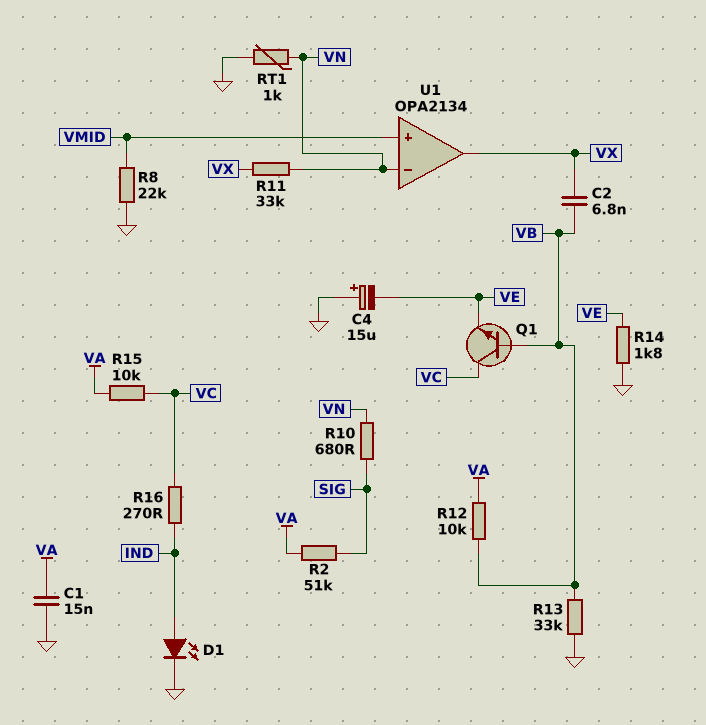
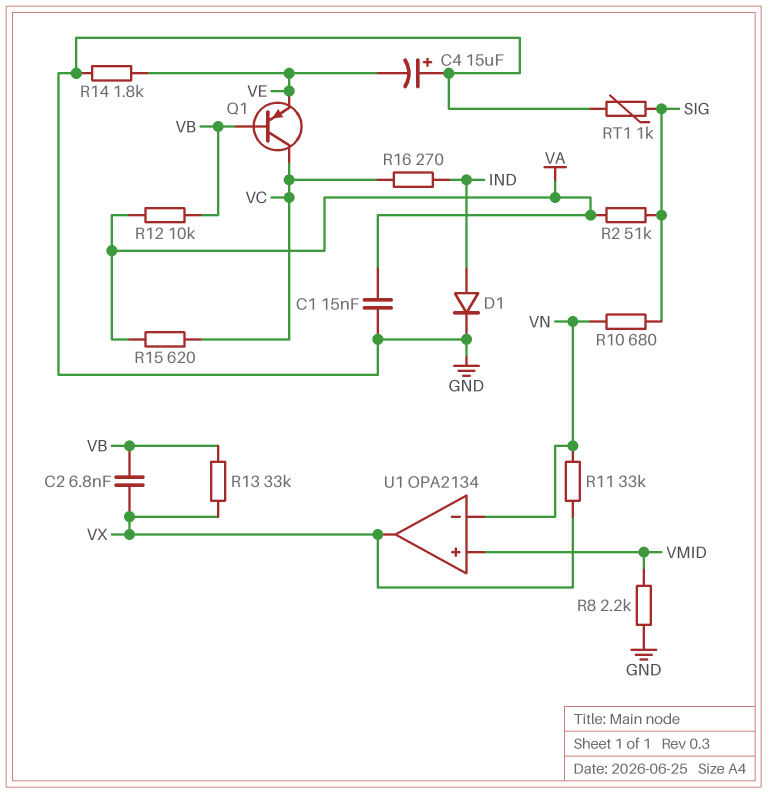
D1: LED (A IND, K GND) -> diode (A IND, K GND)
Q1: NPN (B VB, C VC, E VE) -> PNP (B VB, C VC, E VE)
R8: 22k (GND, VMID) -> 2.2k (GND, VMID)
R13: 33k (GND, VB) -> 33k (VB, VX)
R15: 10k (VA, VC) -> 620 (VA, VC)
RT1: 1k (GND, VN) -> 1k (GND, SIG)

